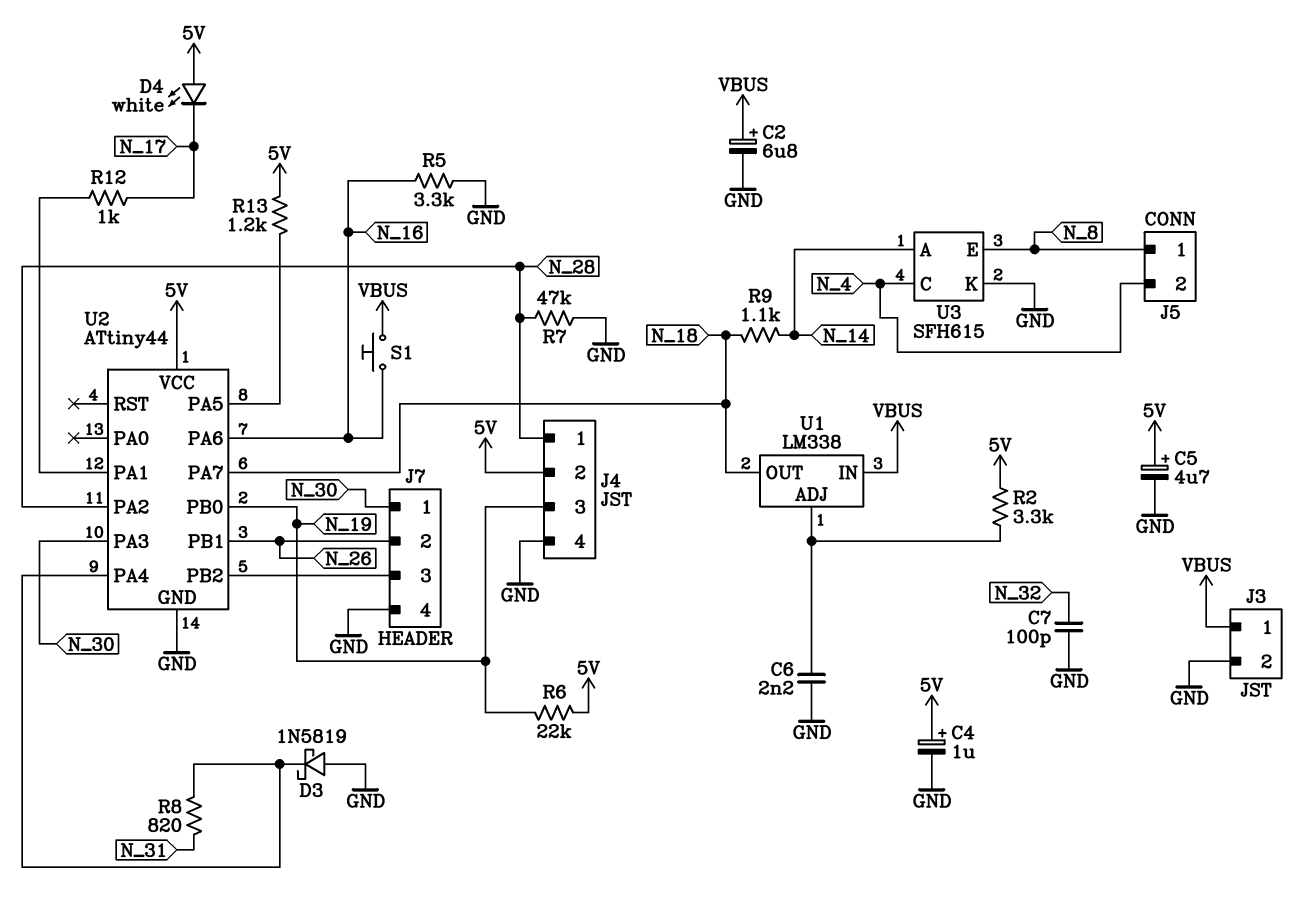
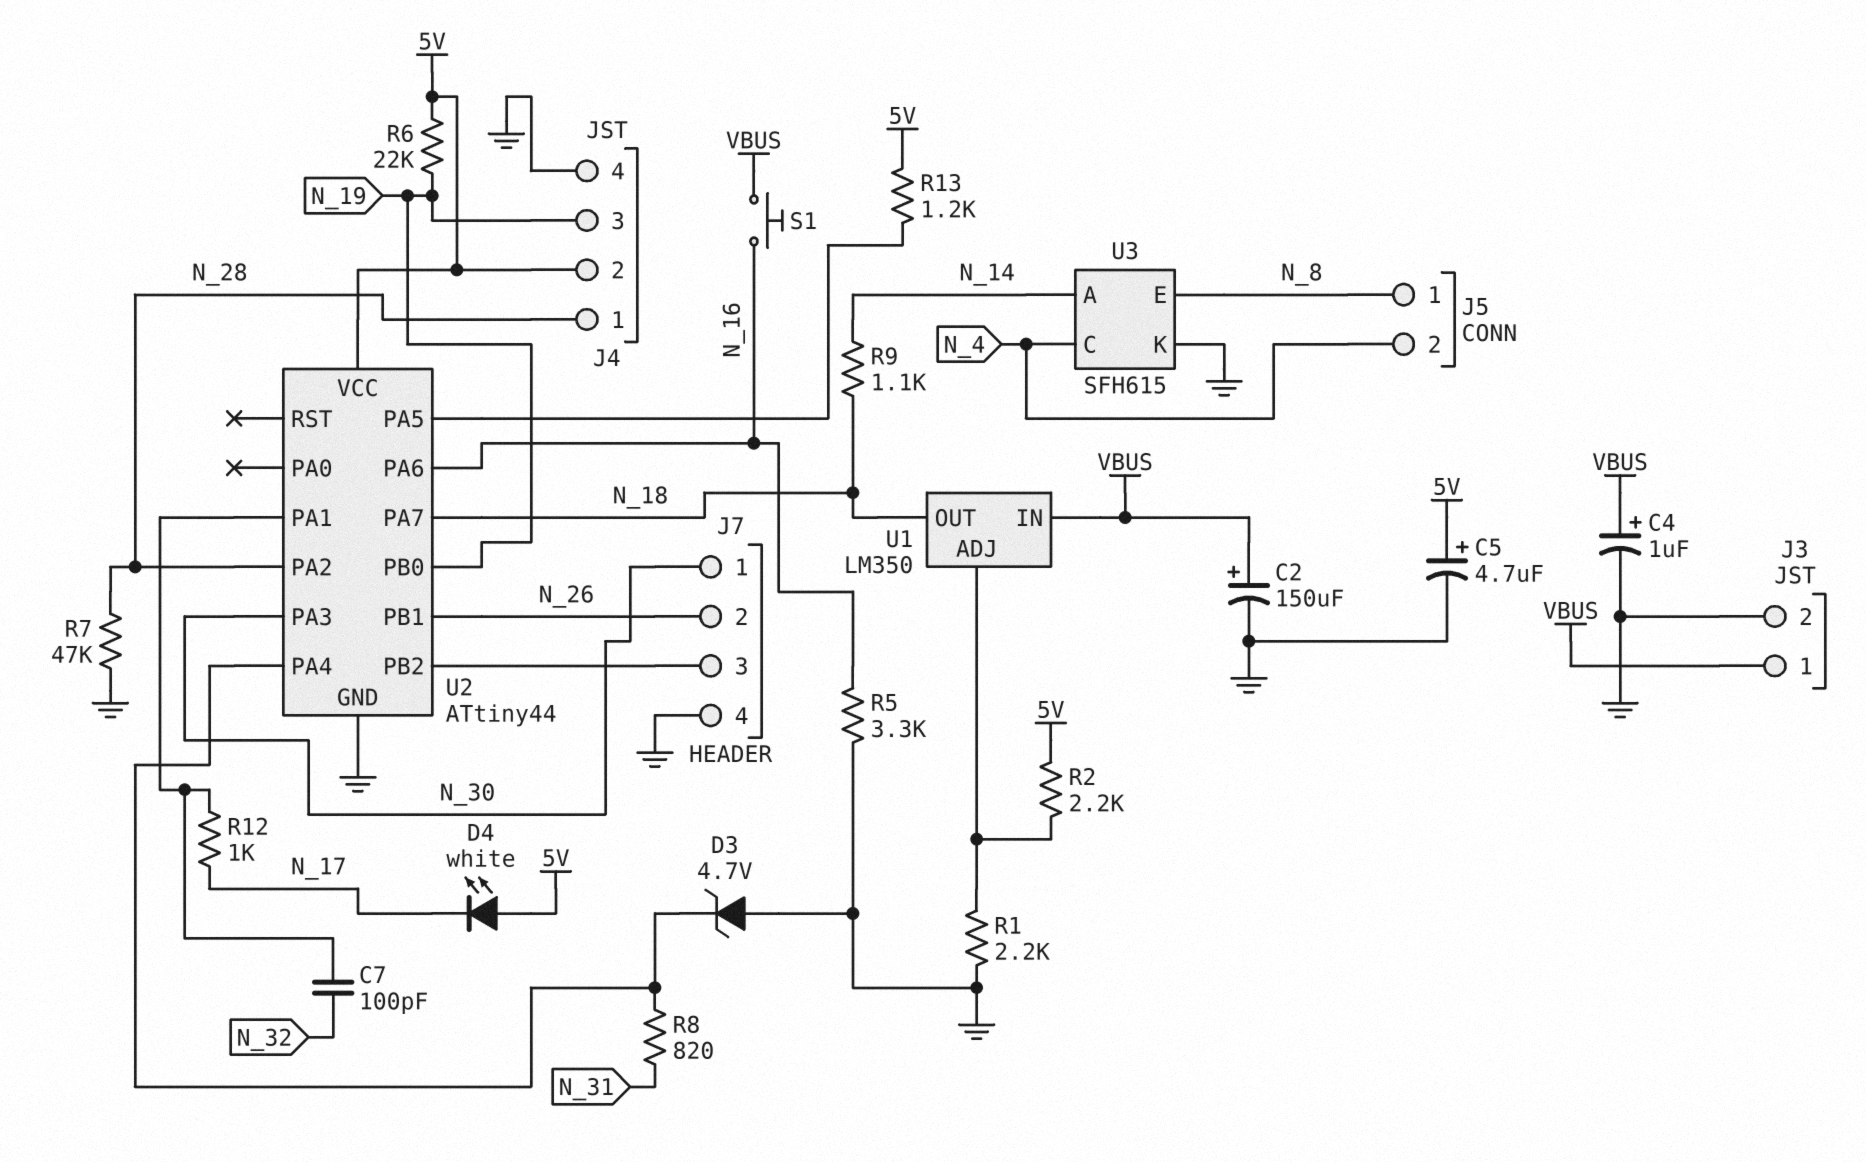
C2: 6.8uF (plus VBUS, minus GND) -> 150uF (plus VBUS, minus GND)
C4: 1uF (plus 5V, minus GND) -> 1uF (plus VBUS, minus GND)
C6: 2.2nF (GND, U1/ADJ) -> none
C7: 100pF (GND, N_32) -> 100pF (N_32, U2/PA1)
D3: schottky 1N5819 (A GND, K U2/PA4) -> zener 4.7V (A GND, K U2/PA4)
R1: none -> 2.2k (GND, U1/ADJ)
R2: 3.3k (5V, U1/ADJ) -> 2.2k (5V, U1/ADJ)
U1: LM338 -> LM350

